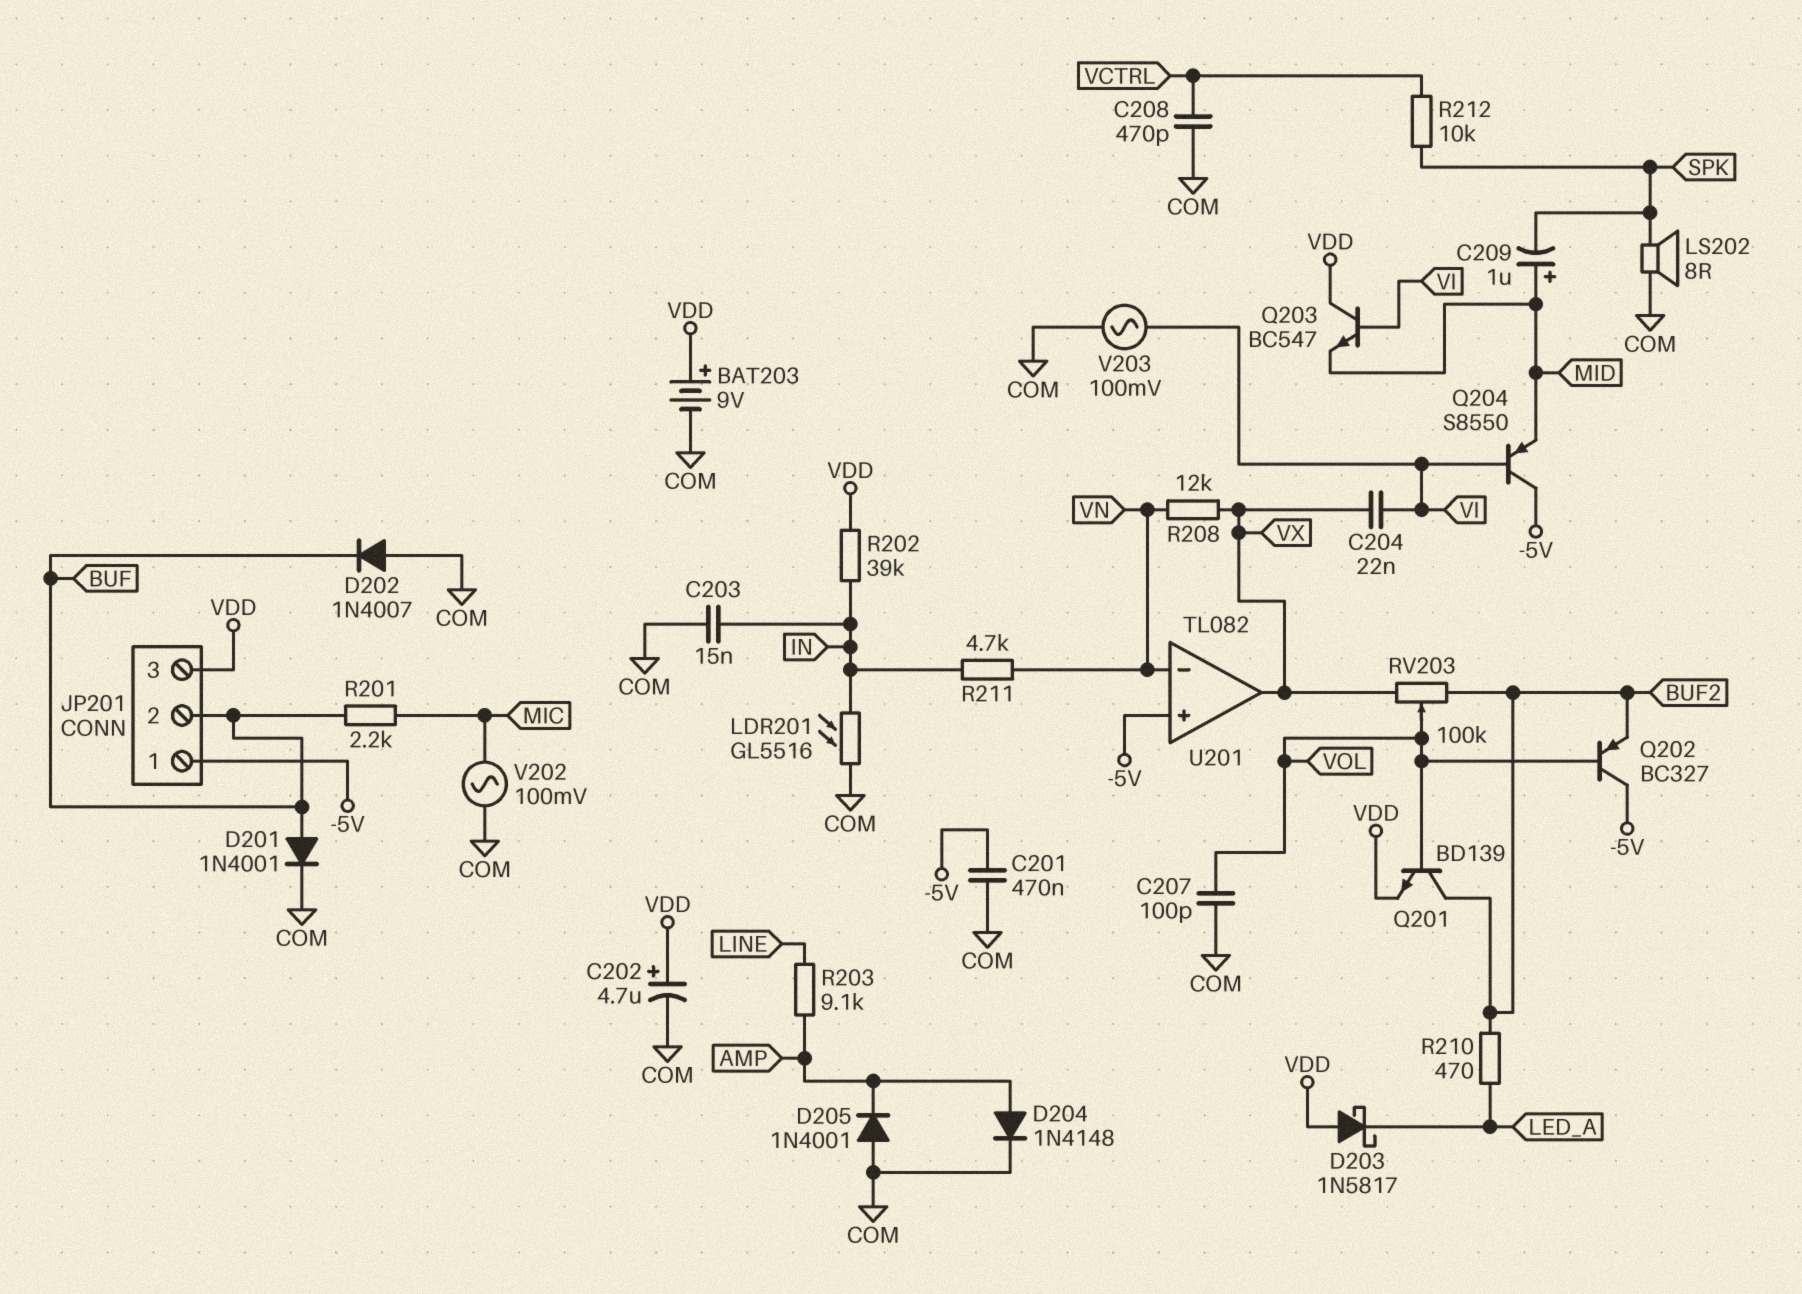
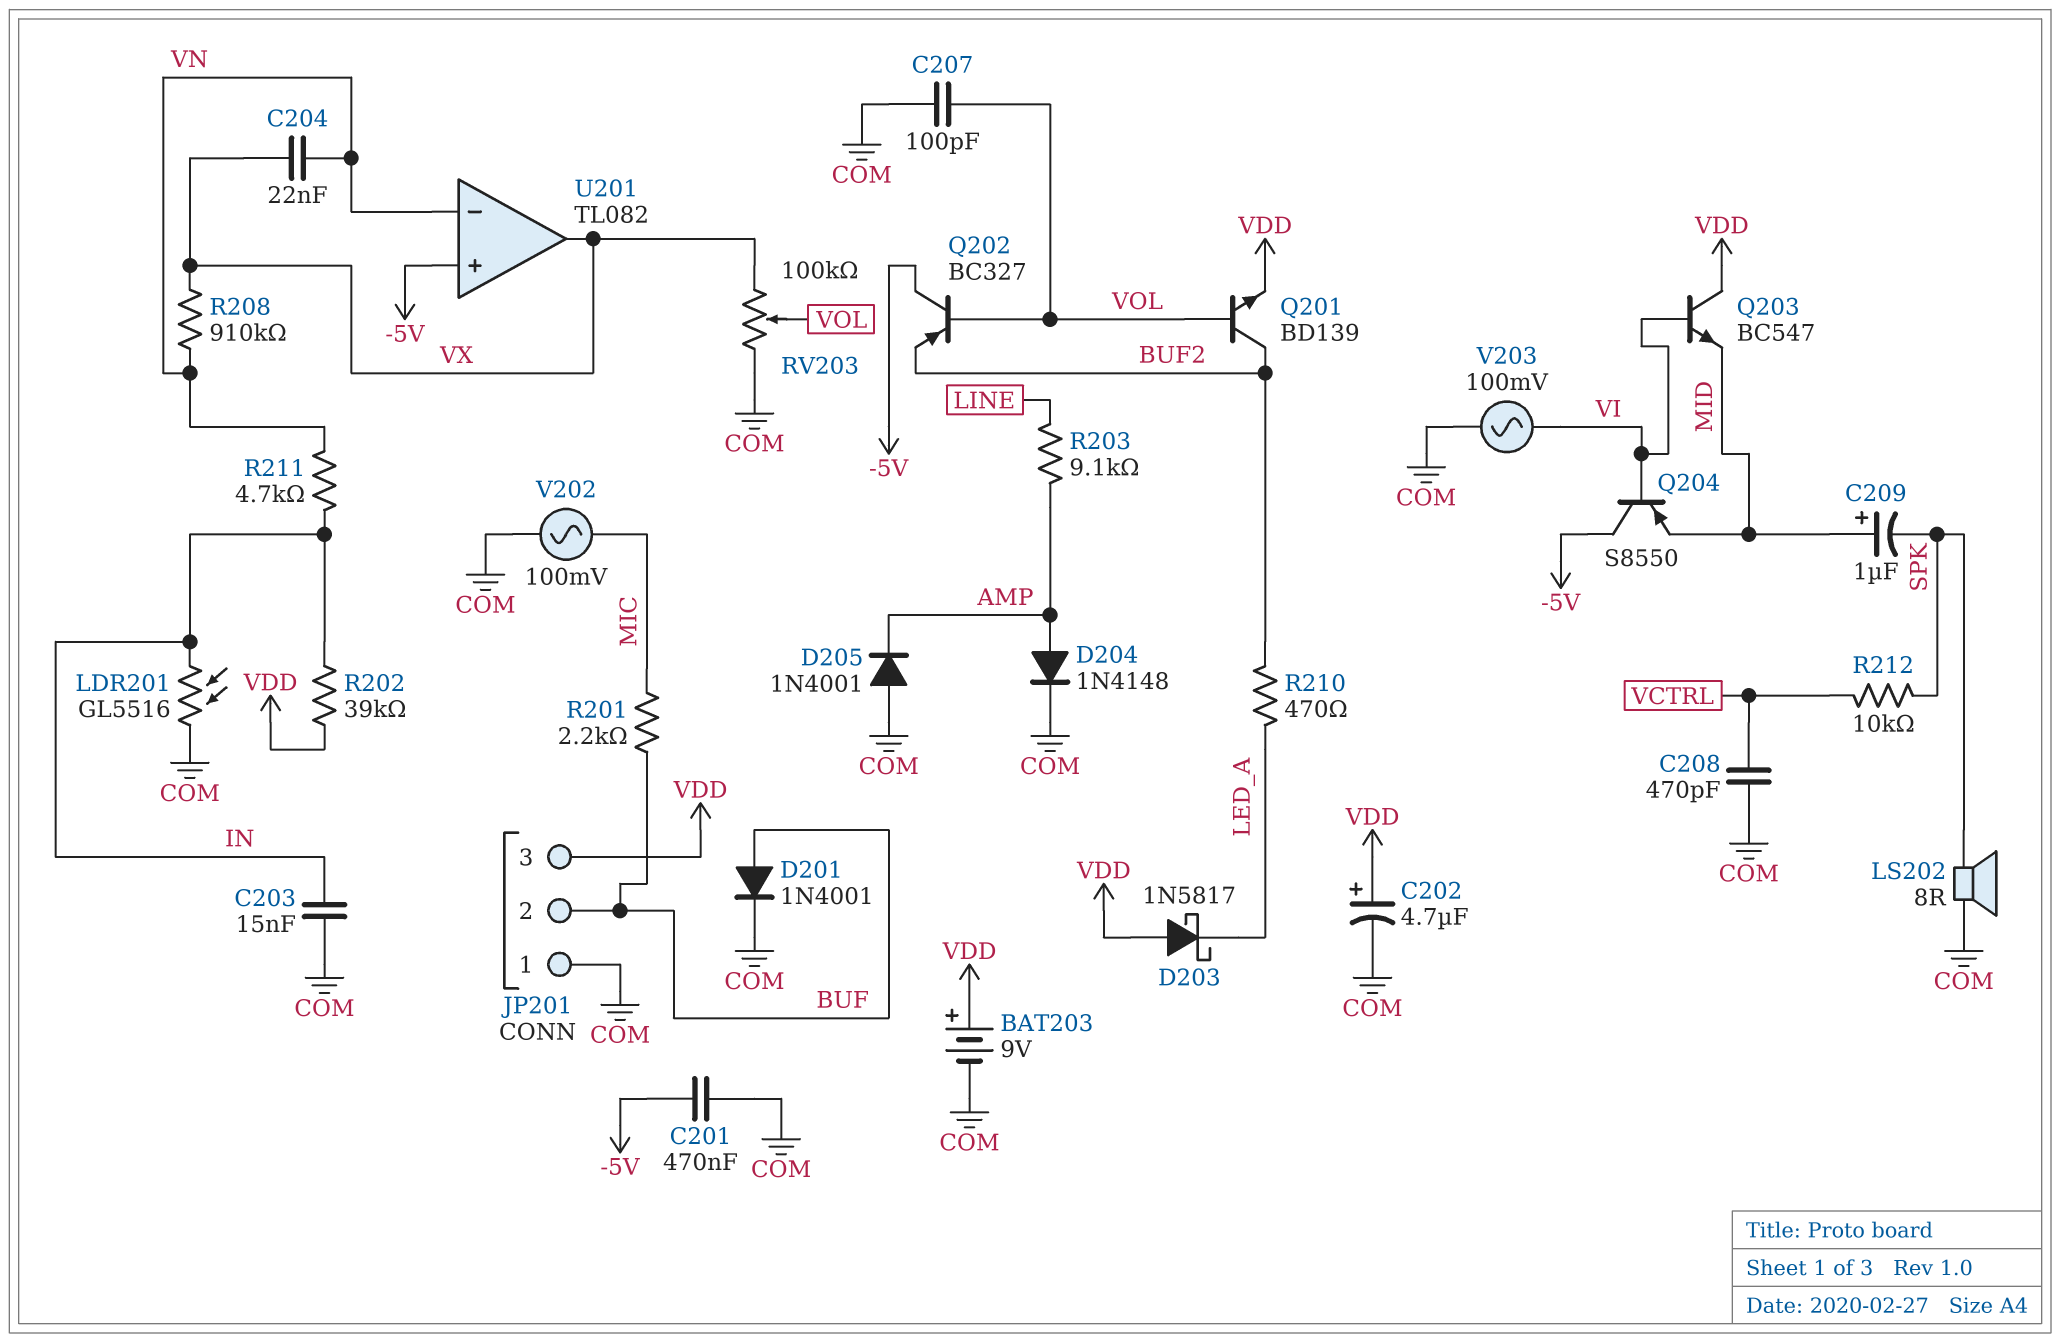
C204: 22nF (VI, VX) -> 22nF (VN, VX)
D202: diode 1N4007 (A COM, K BUF) -> none
JP201 pin 1: -5V -> COM
R208: 12k (VN, VX) -> 910k (VN, VX)
RV203: 100k (BUF2, VX, wiper VOL) -> 100k (COM, VX, wiper VOL)

